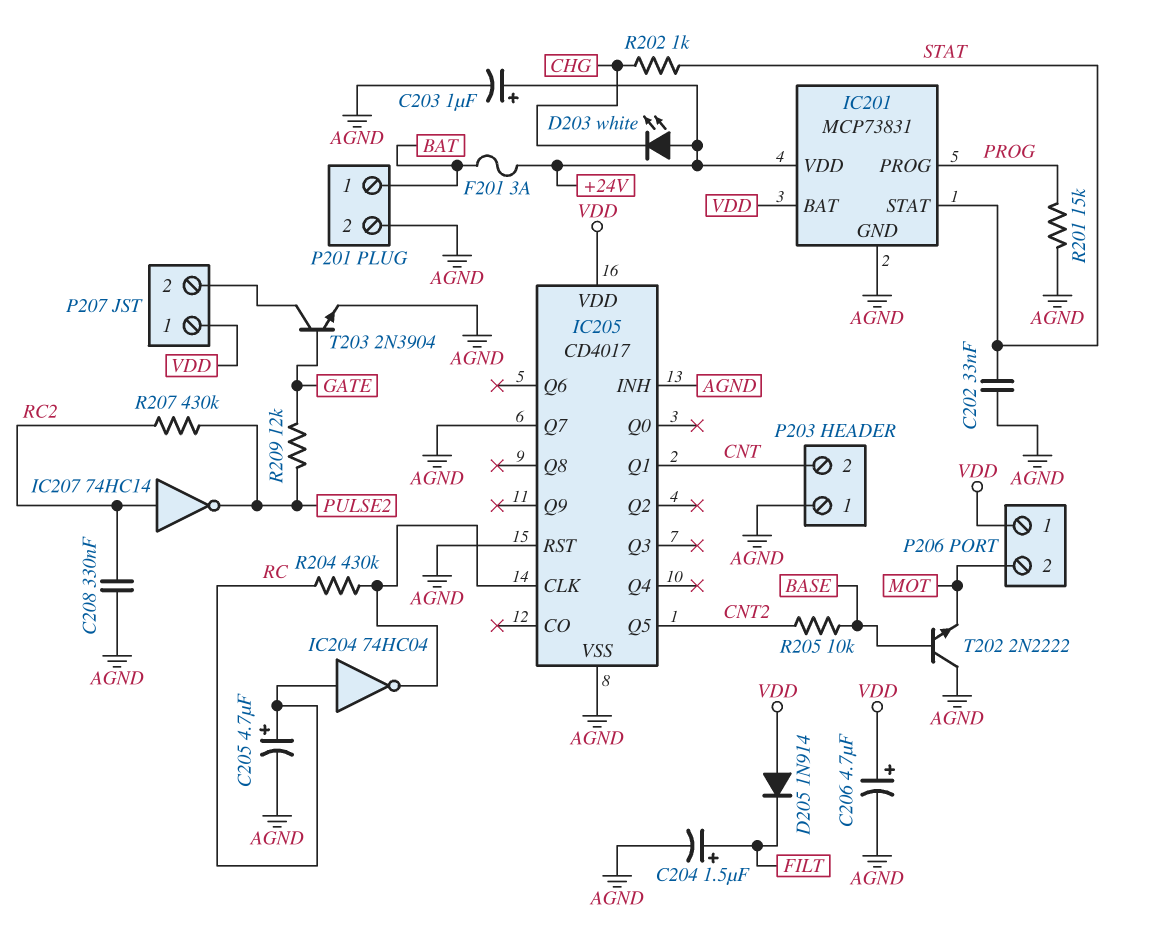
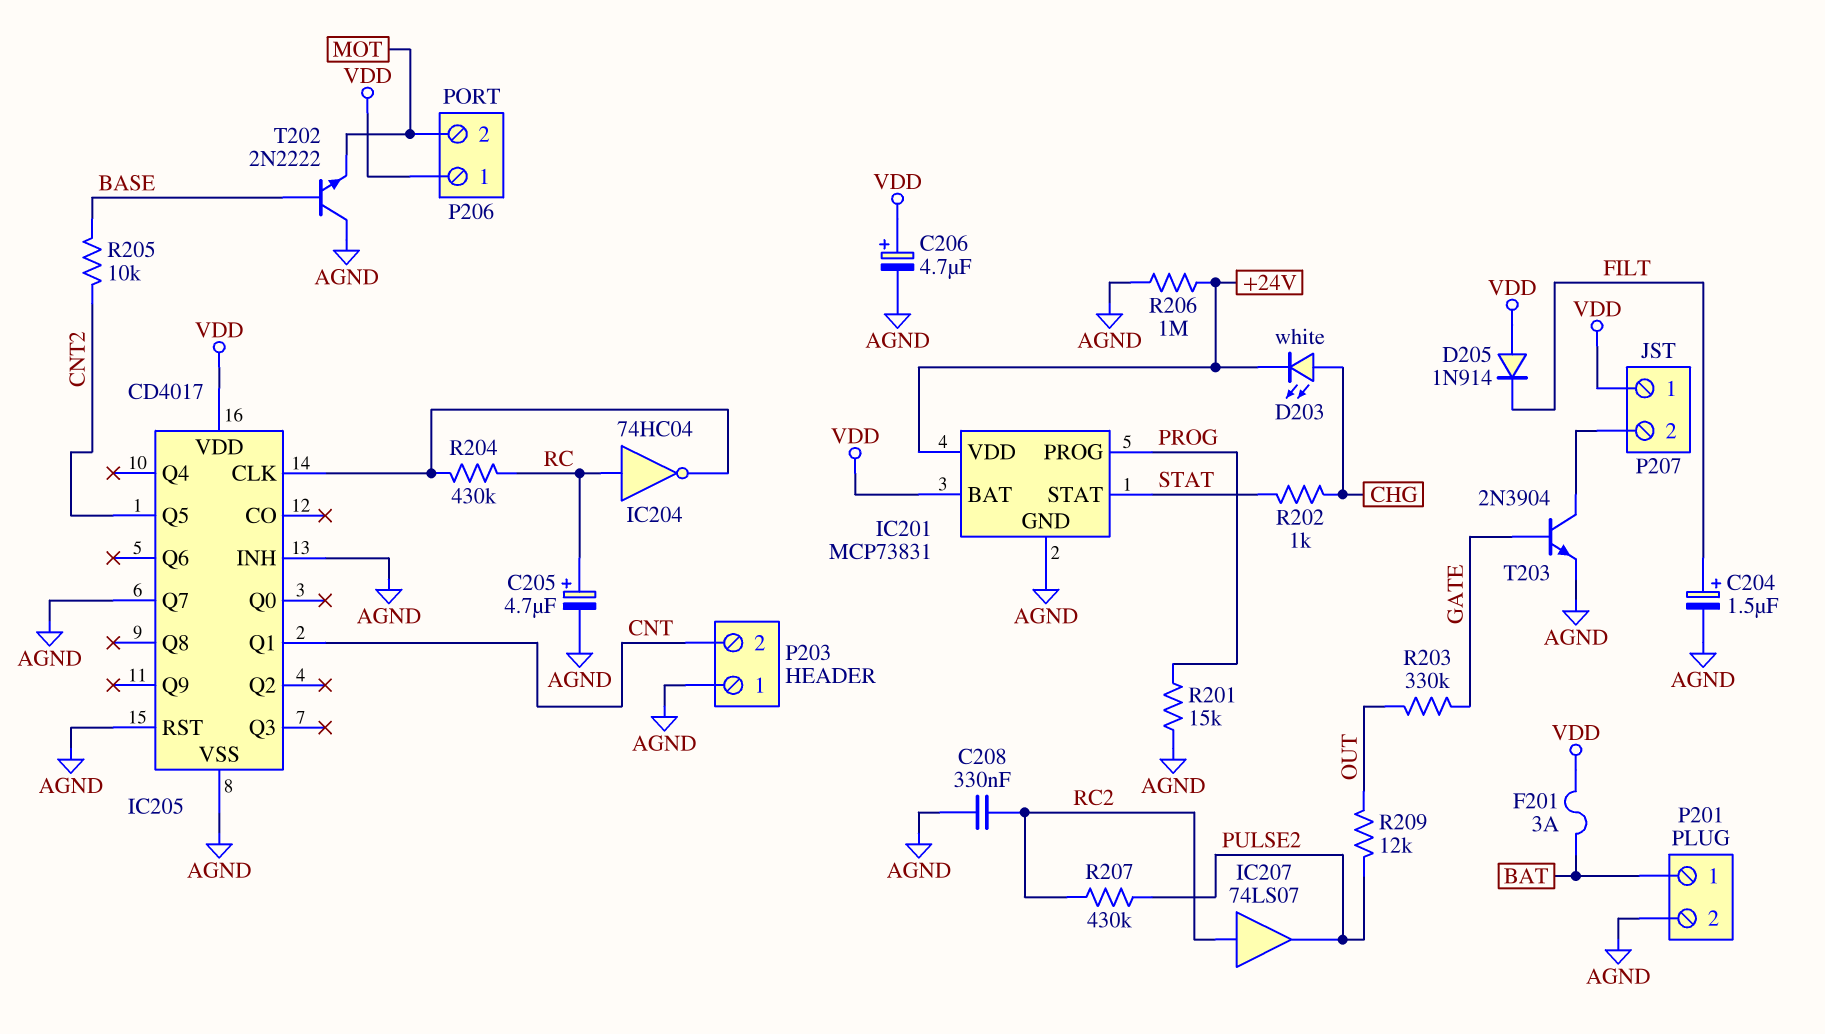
C202: 33nF (AGND, STAT) -> none
C203: 1uF (plus +24V, minus AGND) -> none
D203: LED white (A +24V, K CHG) -> LED white (A CHG, K +24V)
F201: 3A (+24V, BAT) -> 3A (BAT, VDD)
IC207: NOT 74HC14 (in RC2, out PULSE2) -> buffer 74LS07 (in RC2, out PULSE2)
R203: none -> 330k (GATE, OUT)
R206: none -> 1M (+24V, AGND)
R209: 12k (GATE, PULSE2) -> 12k (OUT, PULSE2)

